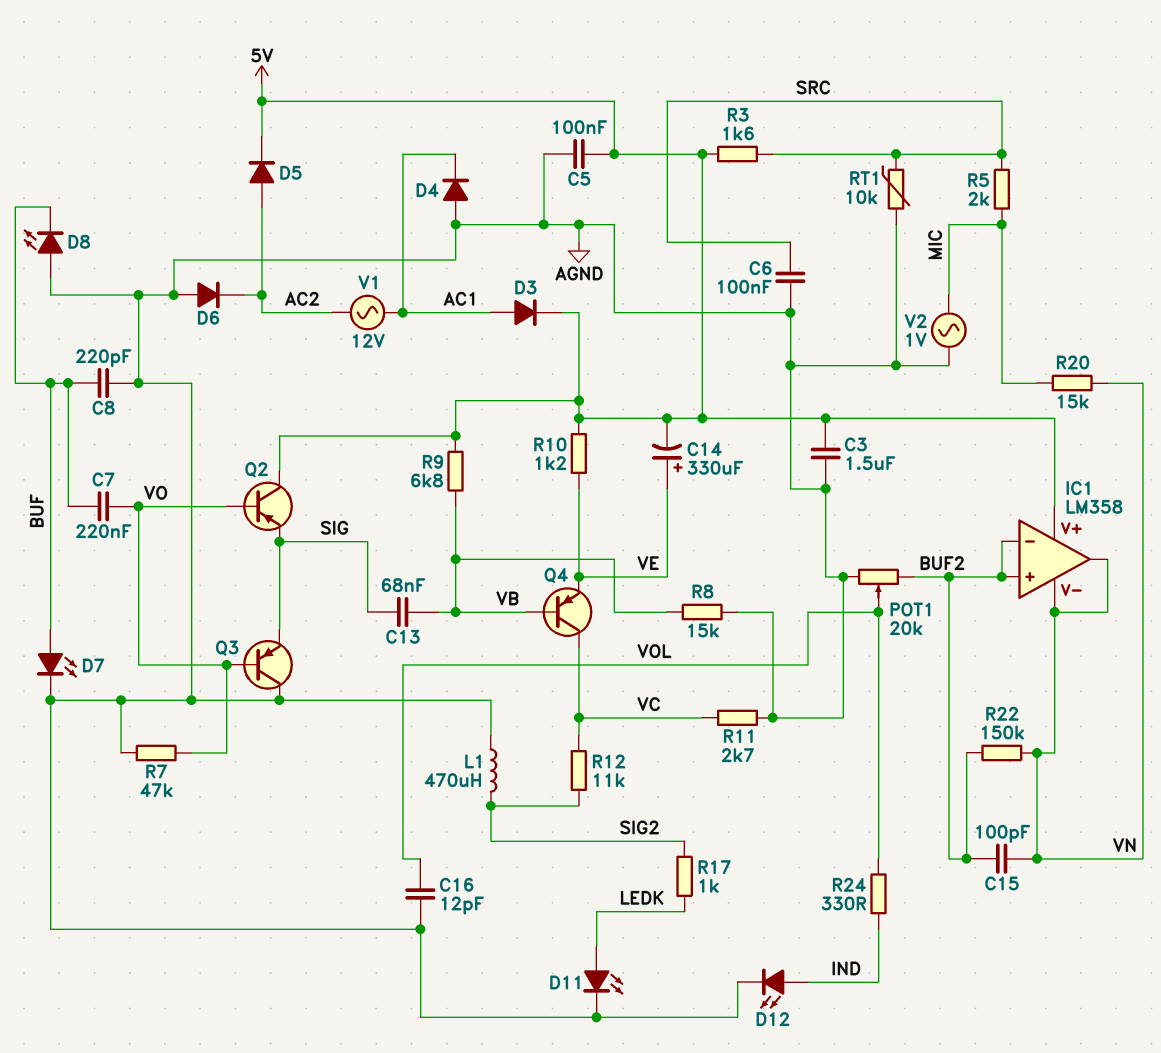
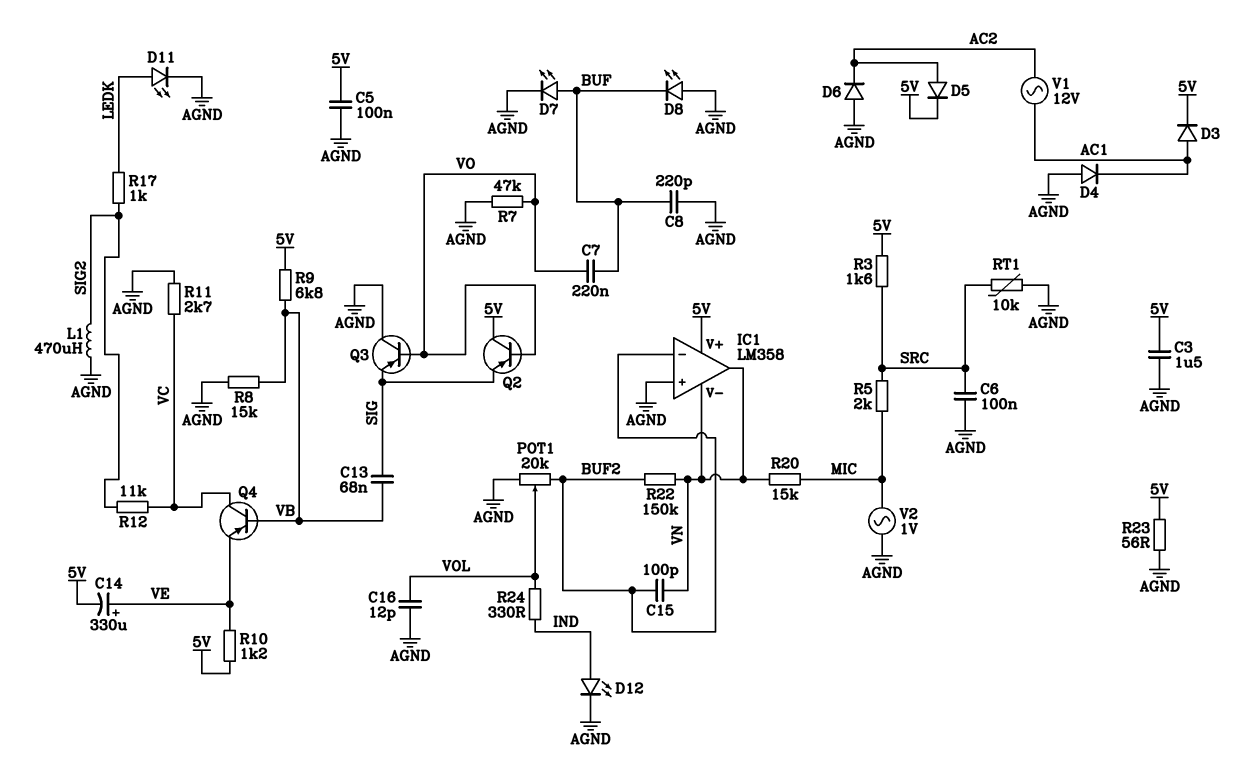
IC1 pin in+: BUF2 -> AGND
R23: none -> 56 (5V, AGND)

